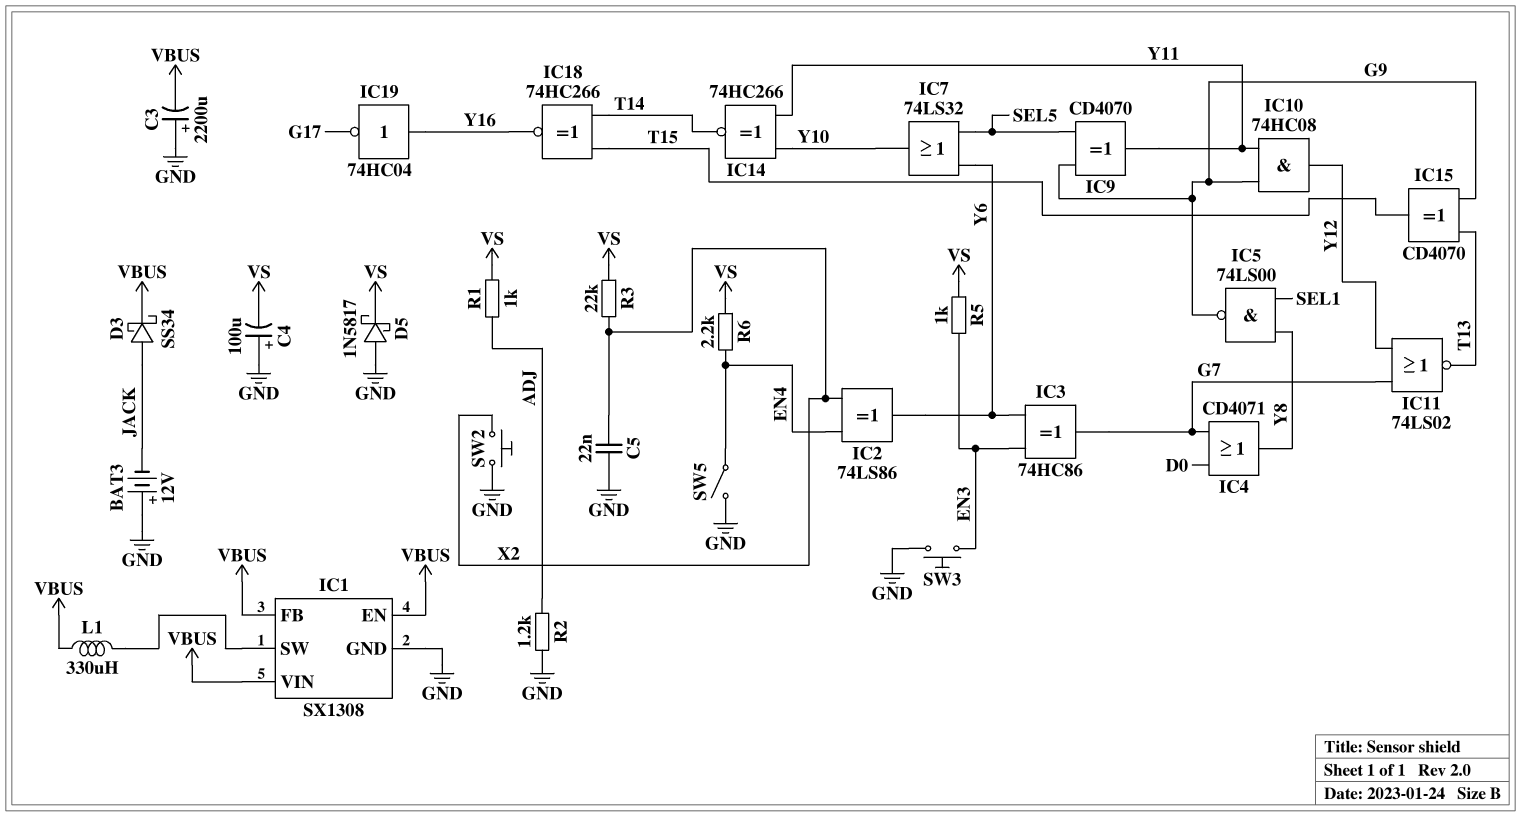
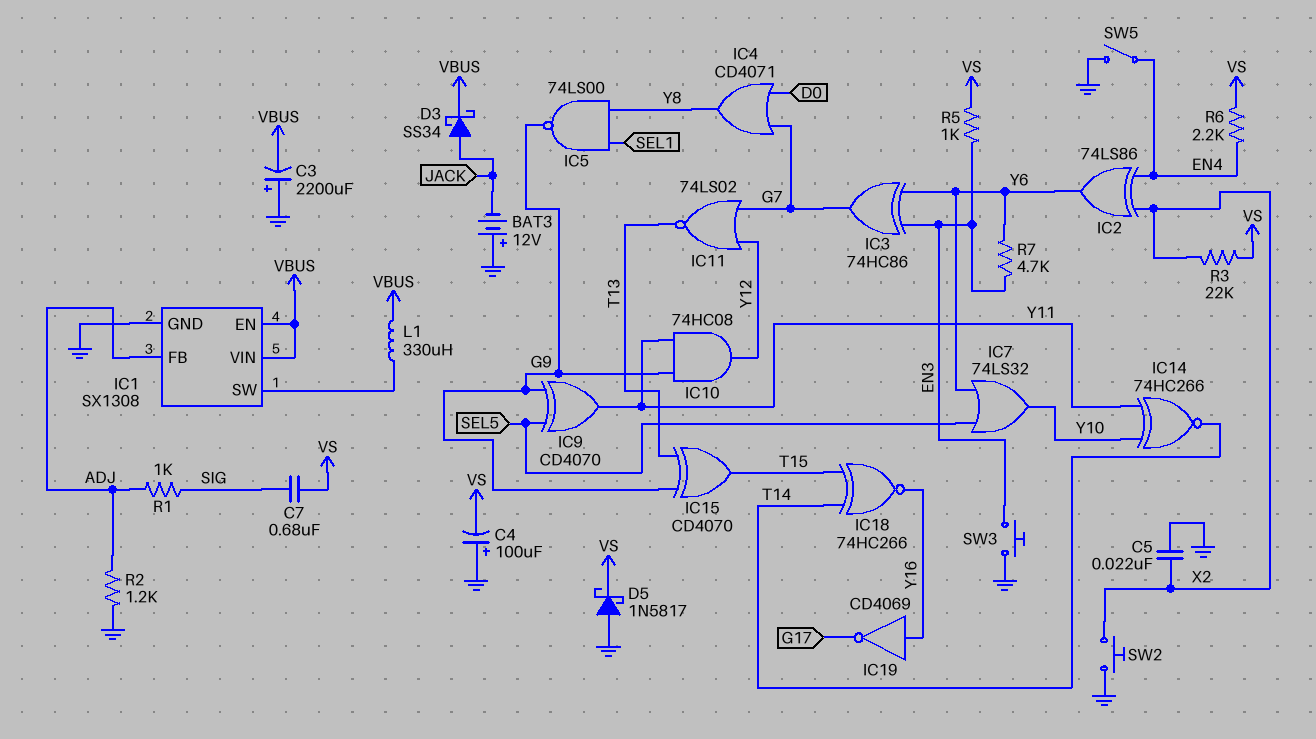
C7: none -> 680nF (SIG, VS)
IC1 pin FB: VBUS -> ADJ
IC19: NOT 74HC04 (in Y16, out G17) -> NOT CD4069 (in Y16, out G17)
R1: 1k (ADJ, VS) -> 1k (ADJ, SIG)
R7: none -> 4.7k (EN3, Y6)

